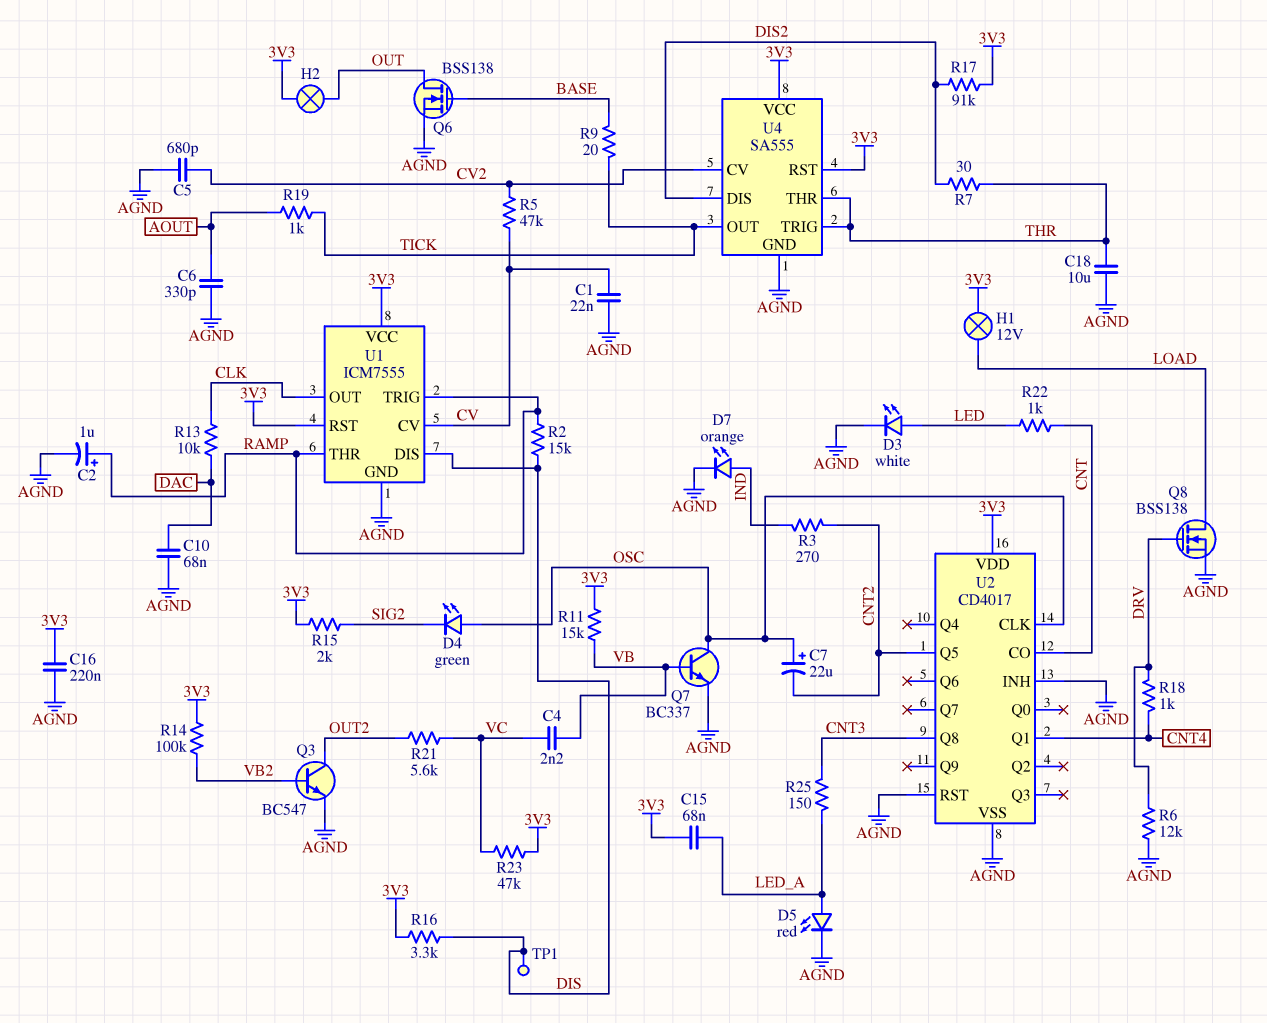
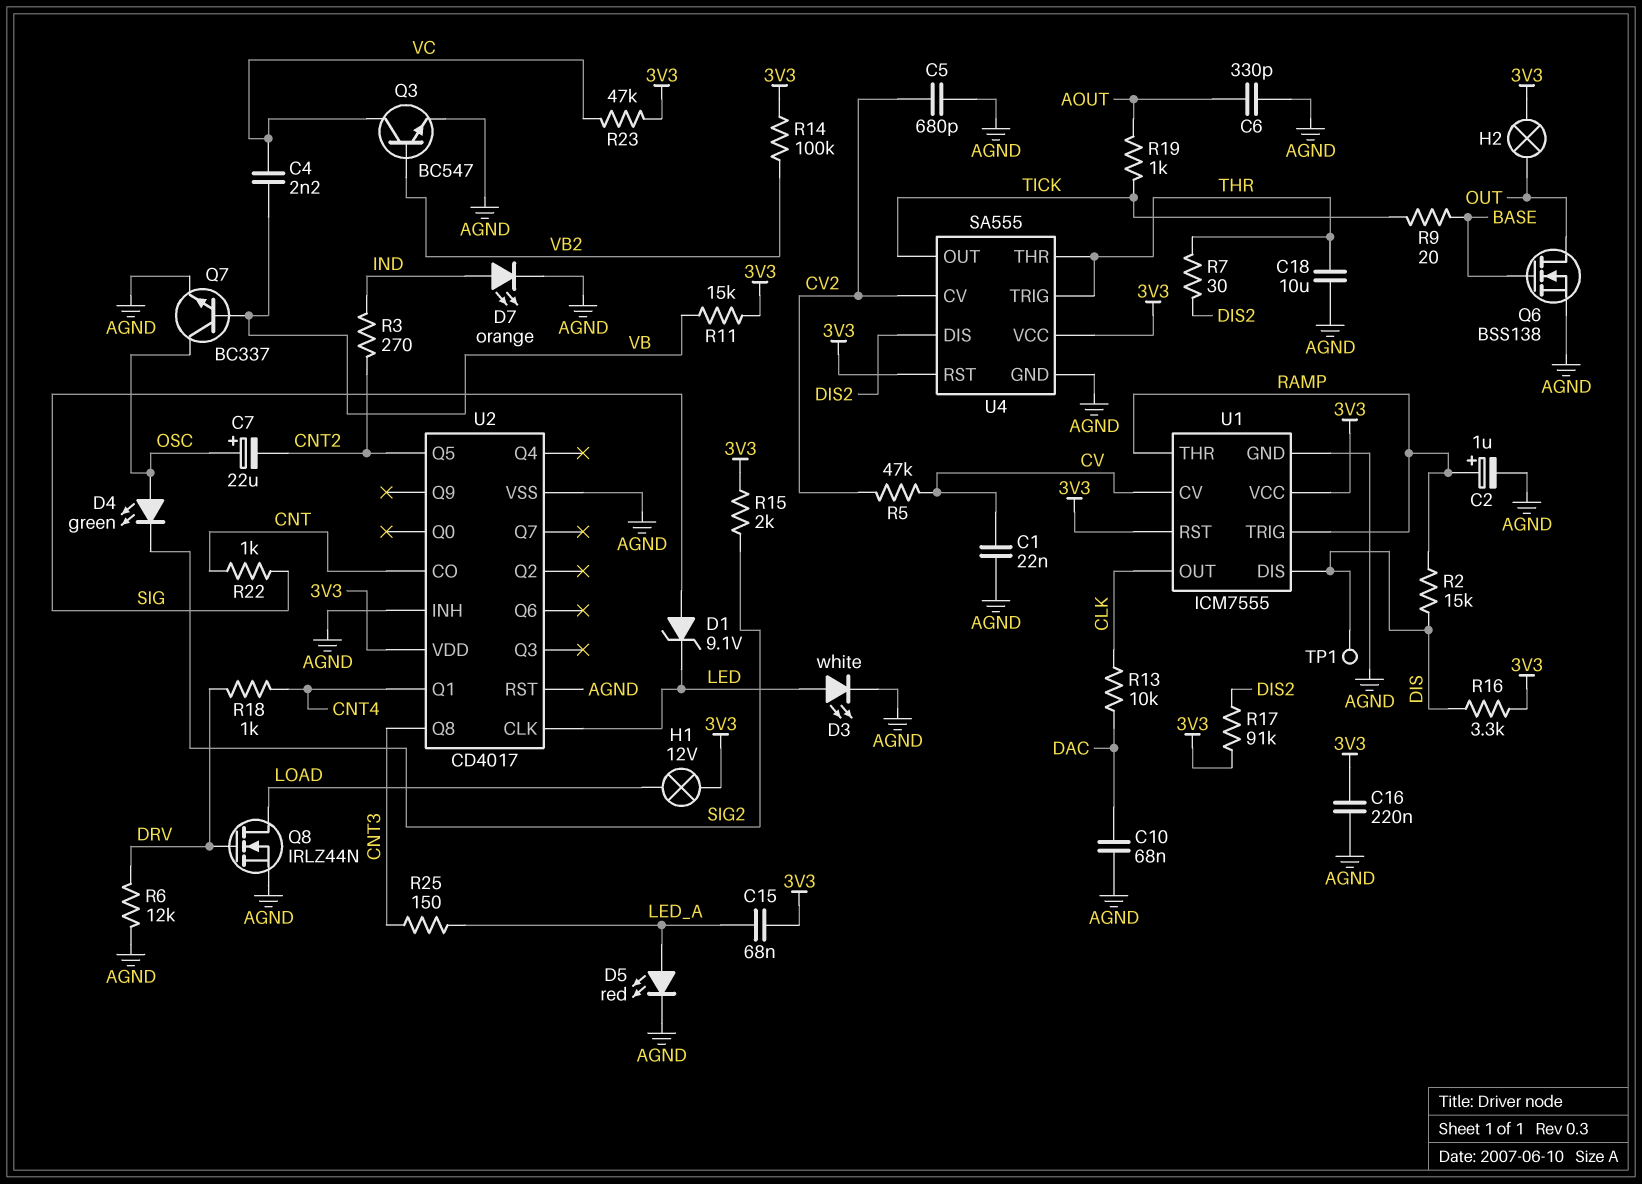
D1: none -> zener 9.1V (A SIG, K LED)
Q3: NPN BC547 (B VB2, C OUT2, E AGND) -> NPN BC547 (B VB2, C VC, E AGND)
Q8: NMOS BSS138 (G DRV, D LOAD, S AGND) -> NMOS IRLZ44N (G DRV, D LOAD, S AGND)
R21: 5.6k (OUT2, VC) -> none
R22: 1k (CNT, LED) -> 1k (CNT, SIG)
U2 pin CLK: OSC -> LED

